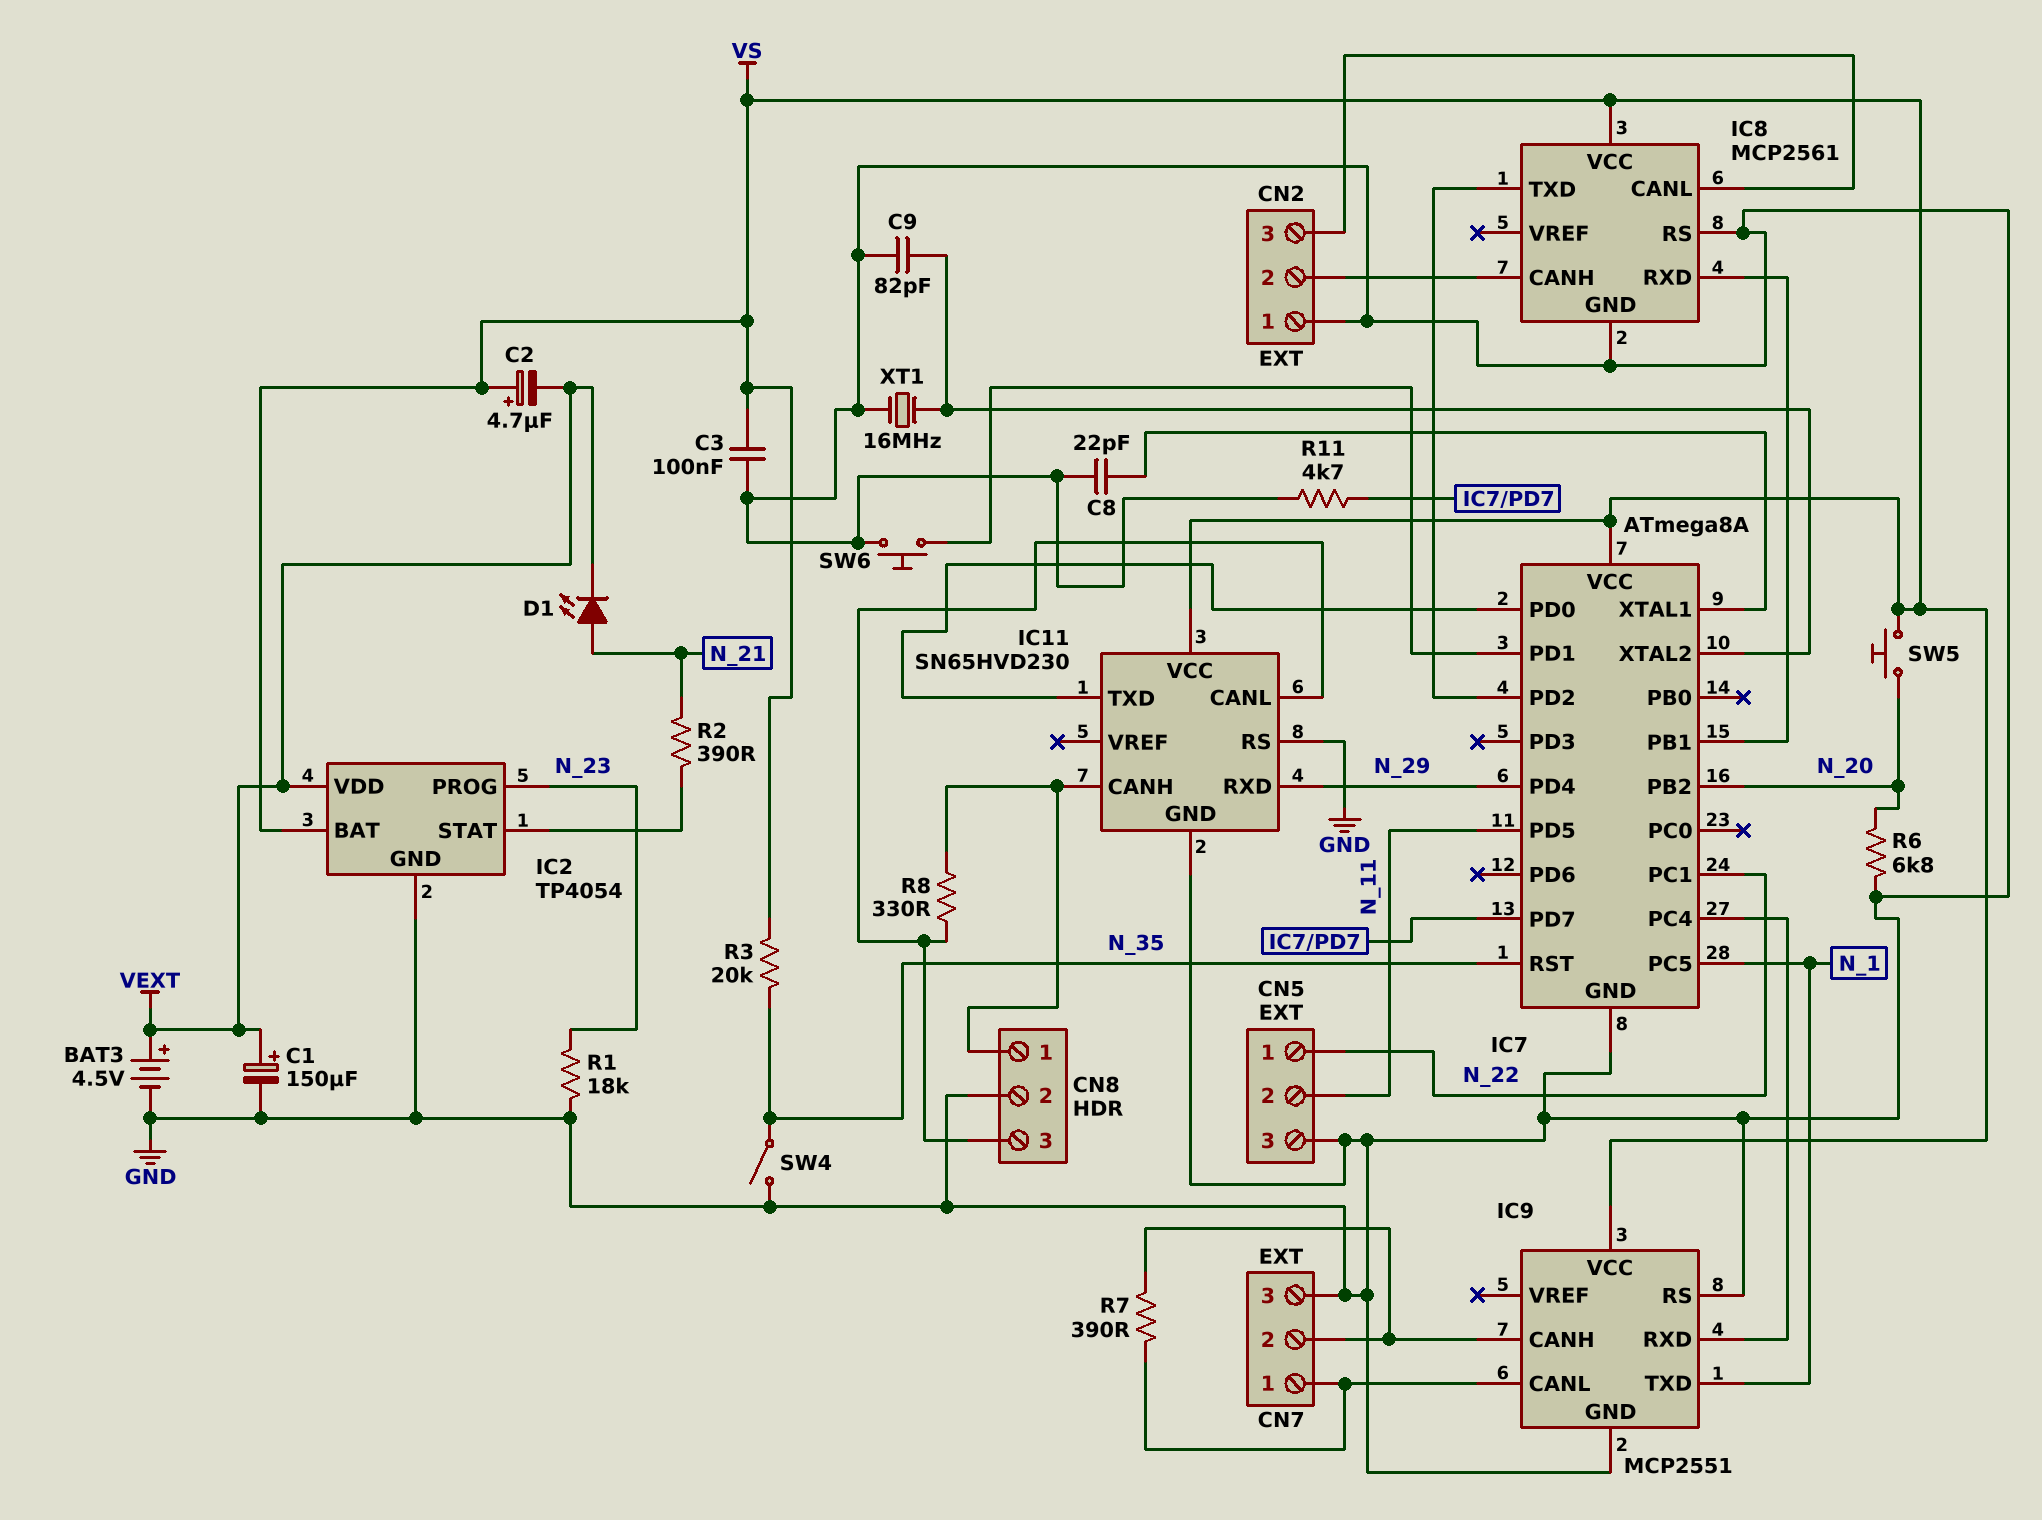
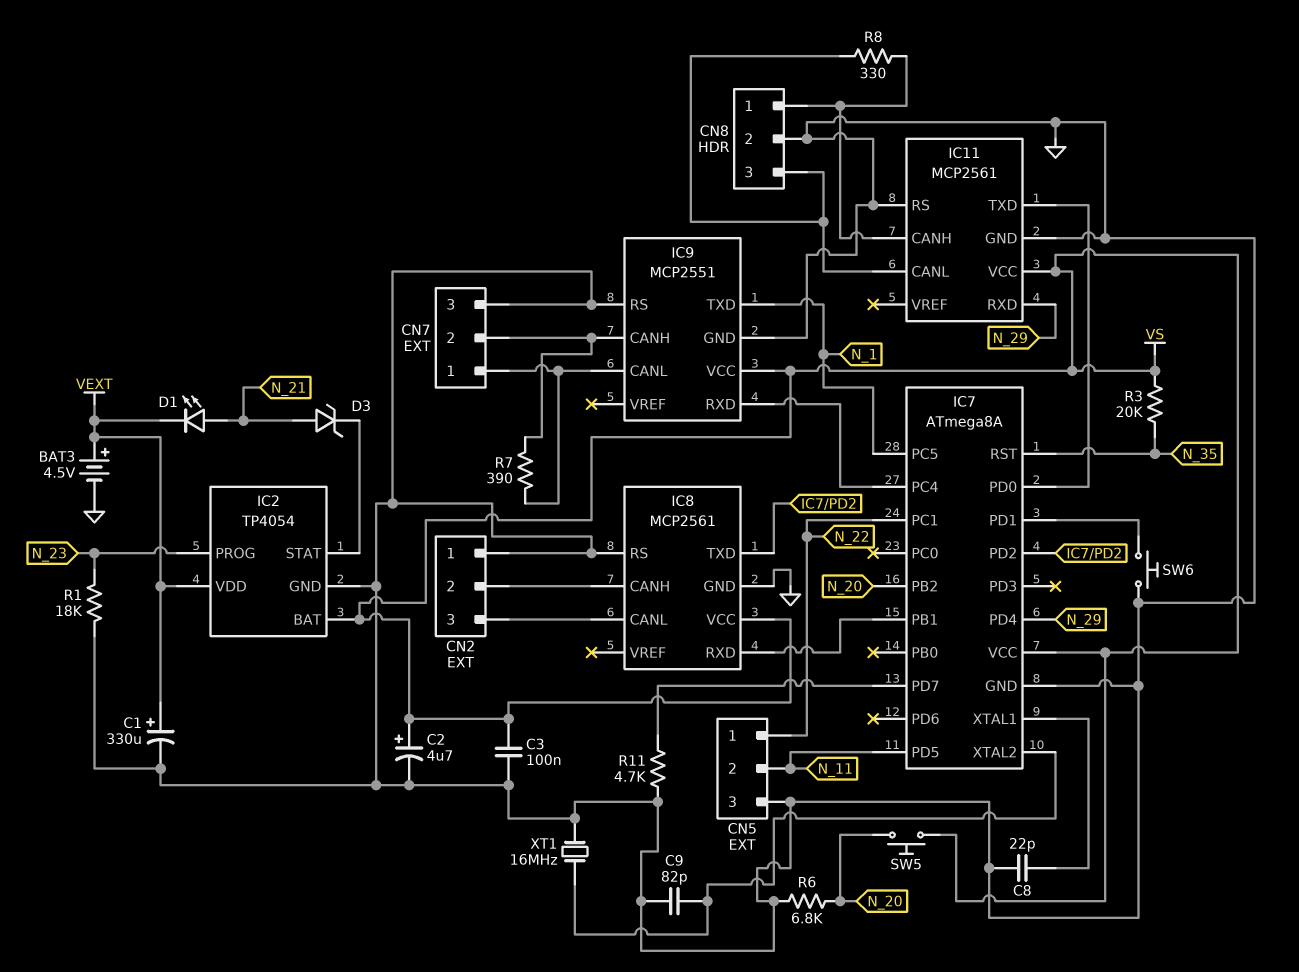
C1: 150uF (plus VEXT, minus GND) -> 330uF (plus VEXT, minus GND)
C2: 4.7uF (plus VS, minus VEXT) -> 4.7uF (plus VS, minus GND)
D3: none -> zener (A N_21, K IC2/STAT)
IC11: SN65HVD230 -> MCP2561
R2: 390 (IC2/STAT, N_21) -> none
SW4: switch (GND, N_35) -> none

